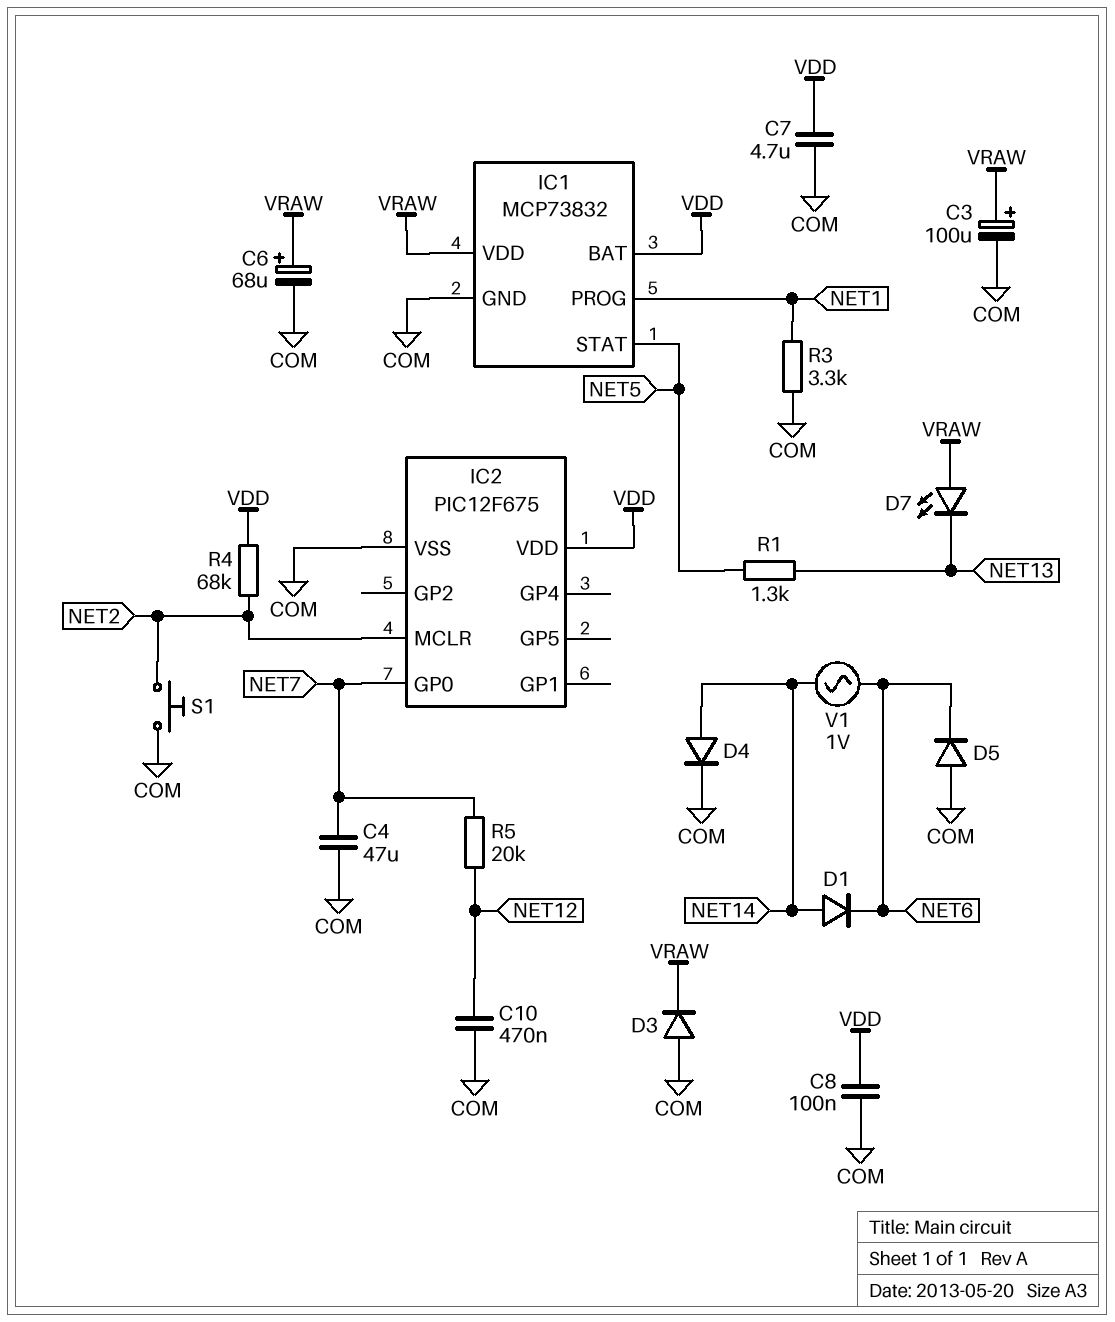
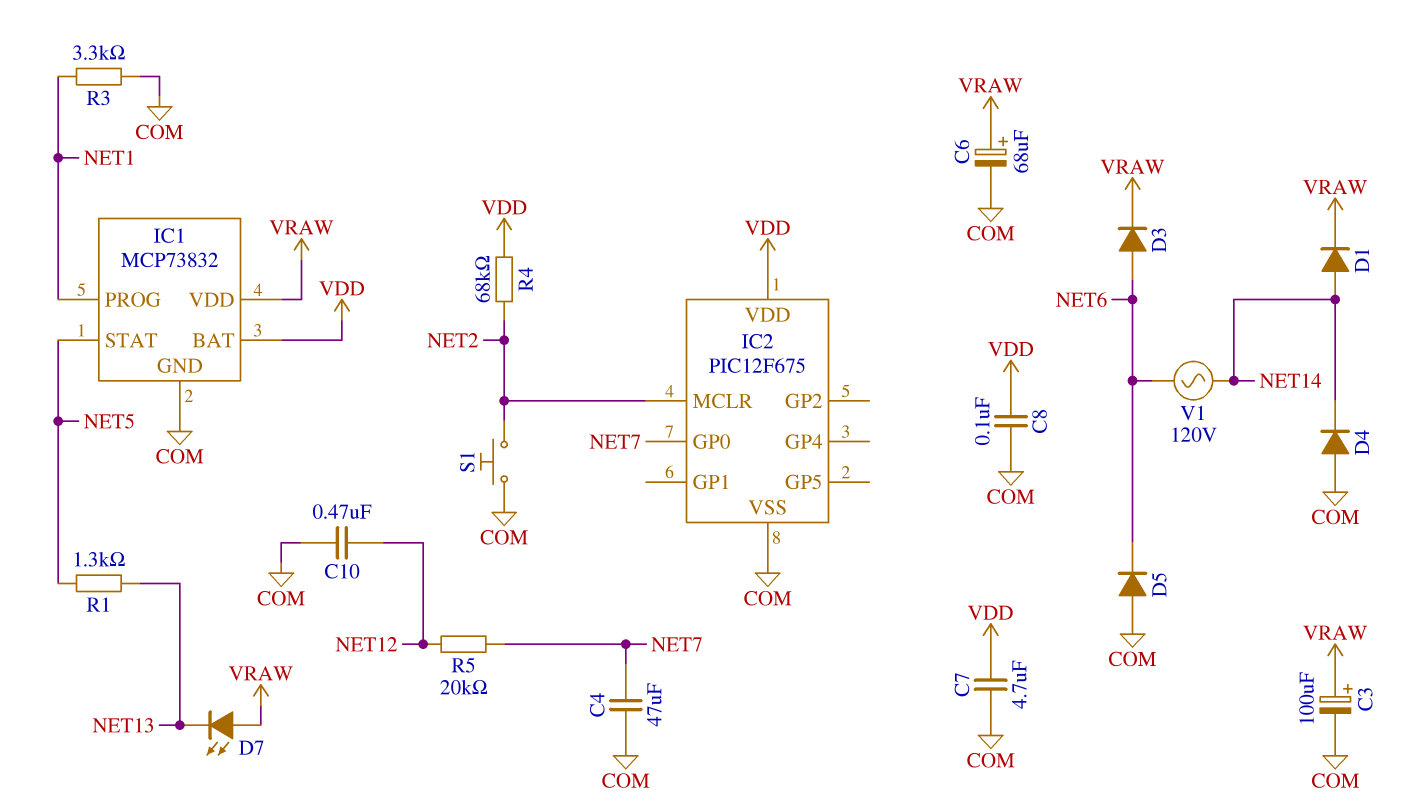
D1: diode (A NET14, K NET6) -> diode (A NET14, K VRAW)
D3: diode (A COM, K VRAW) -> diode (A NET6, K VRAW)
D4: diode (A NET14, K COM) -> diode (A COM, K NET14)
V1: AC 1V (NET6, NET14) -> AC 120V (NET6, NET14)

